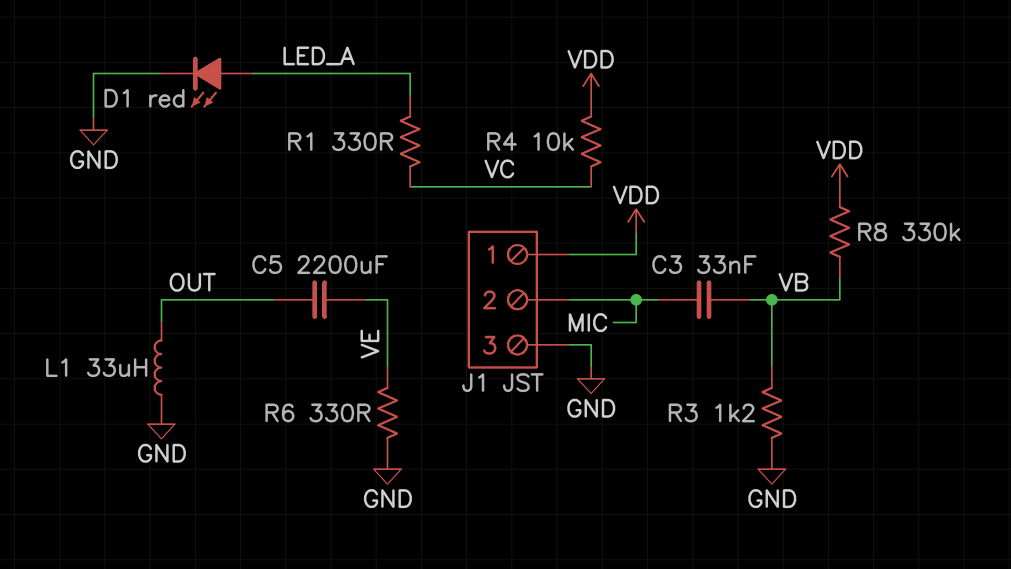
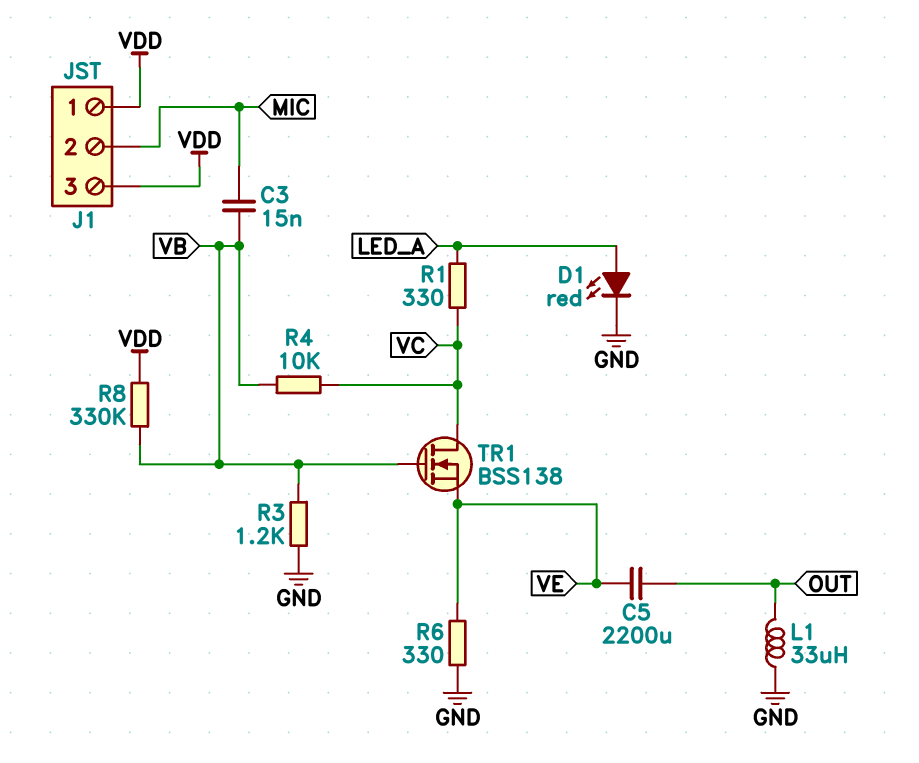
C3: 33nF (MIC, VB) -> 15nF (MIC, VB)
J1 pin 3: GND -> VDD
R4: 10k (VC, VDD) -> 10k (VB, VC)
TR1: none -> NMOS BSS138 (G VB, D VC, S VE)

